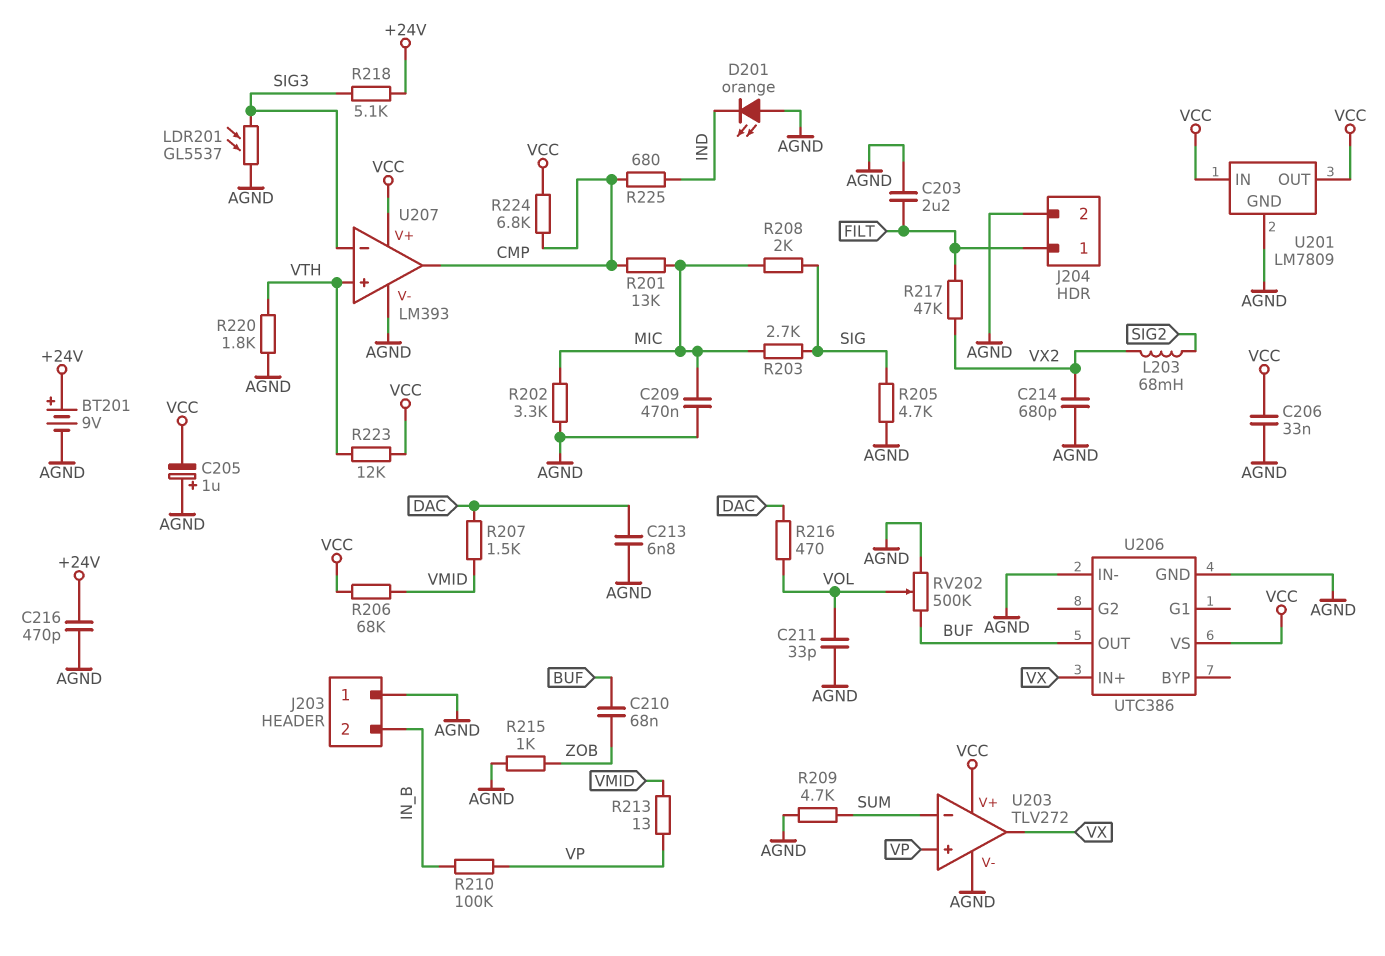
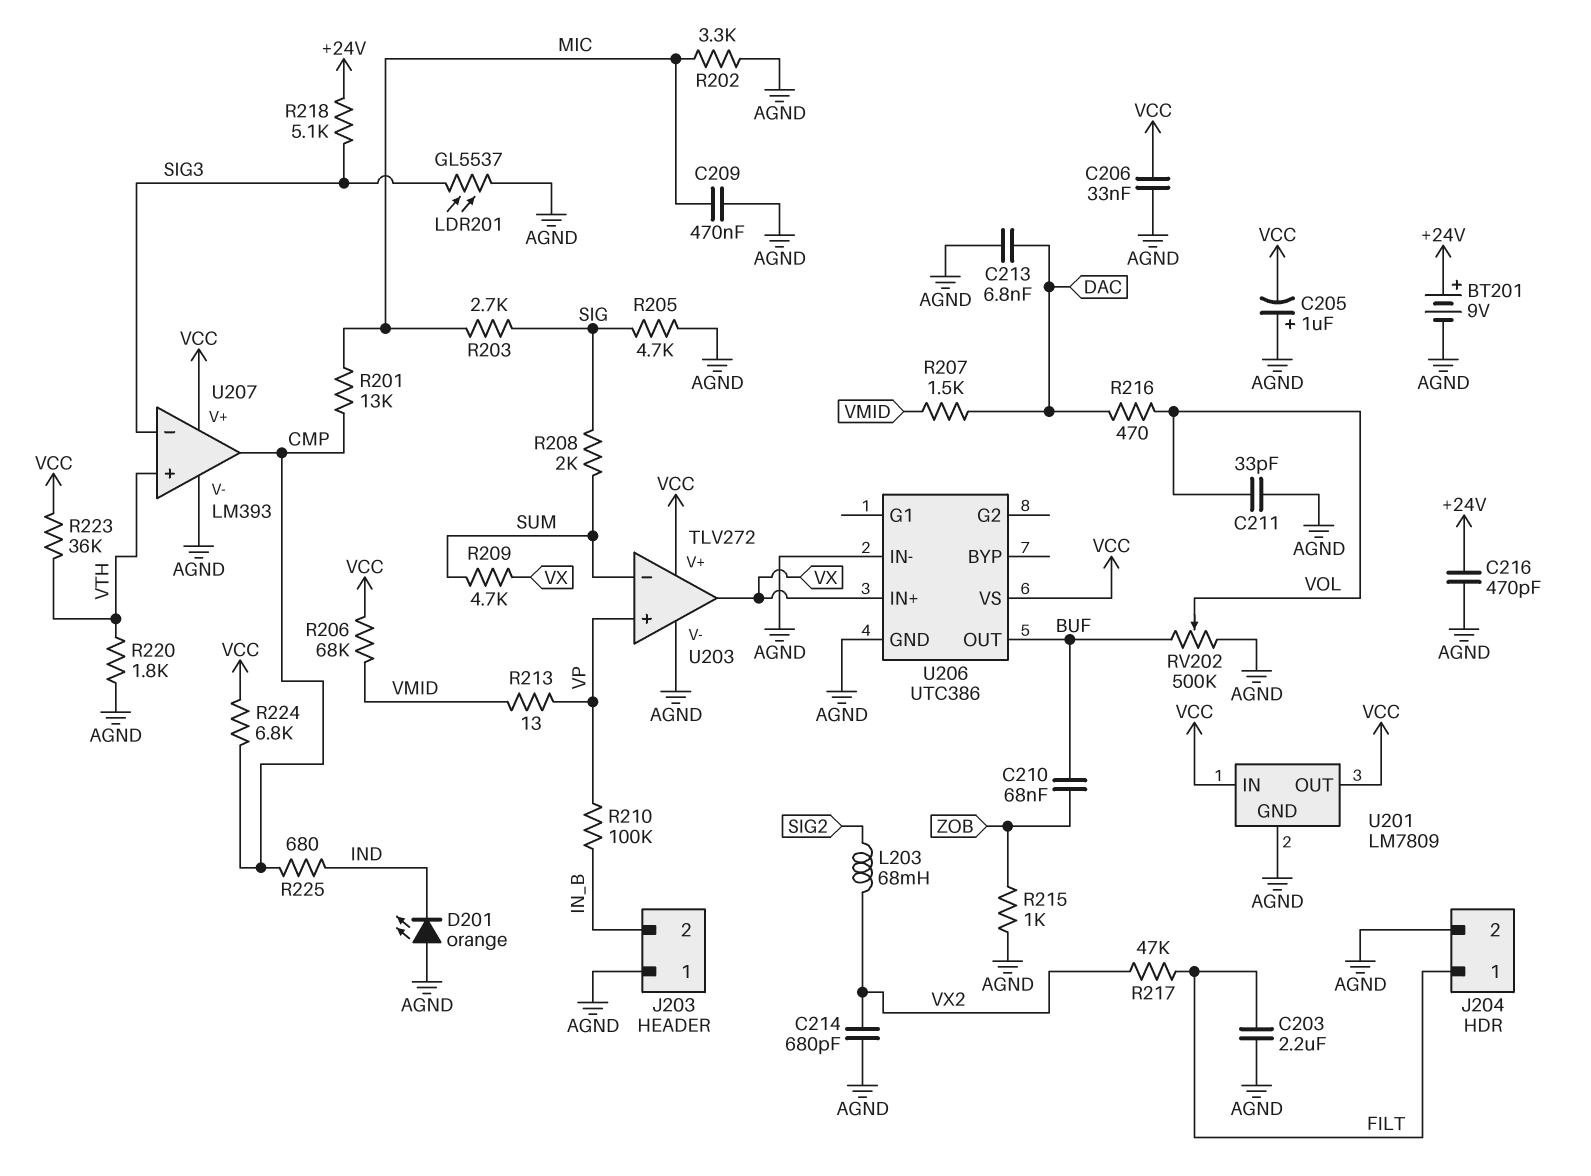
R208: 2k (MIC, SIG) -> 2k (SIG, SUM)
R209: 4.7k (AGND, SUM) -> 4.7k (SUM, VX)
R223: 12k (VCC, VTH) -> 36k (VCC, VTH)

